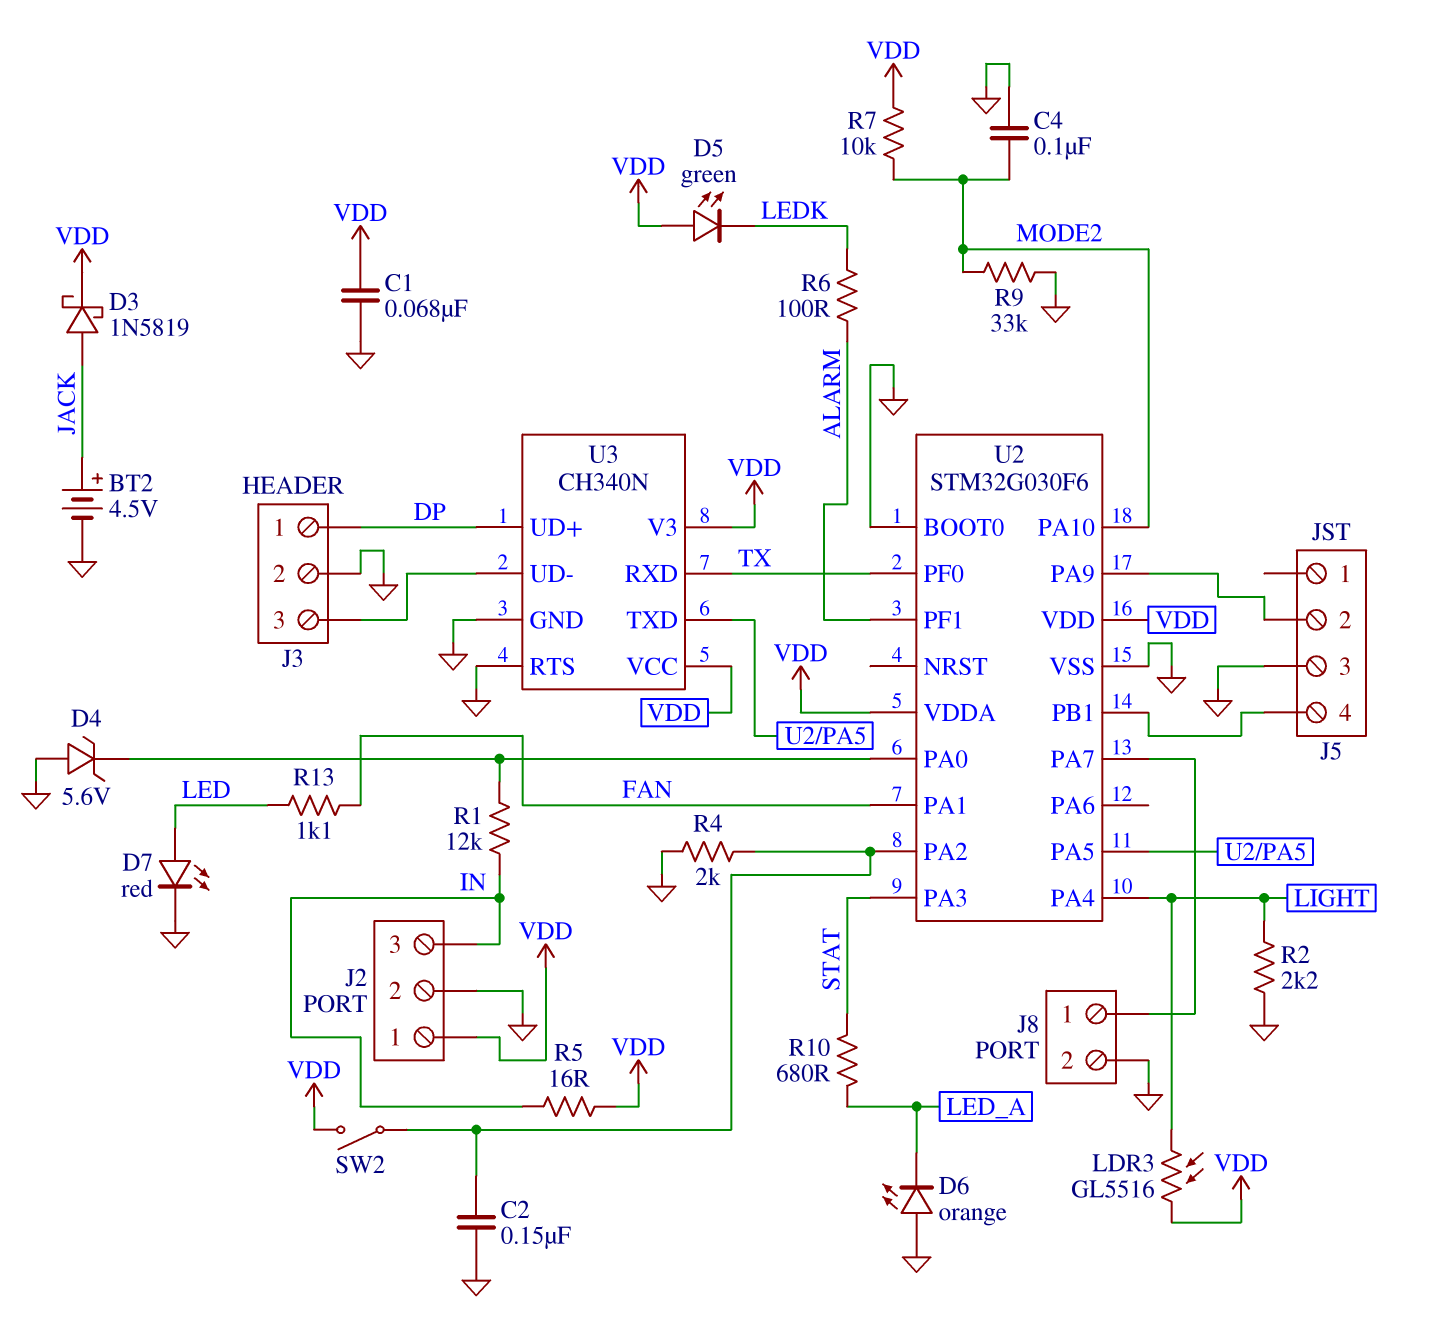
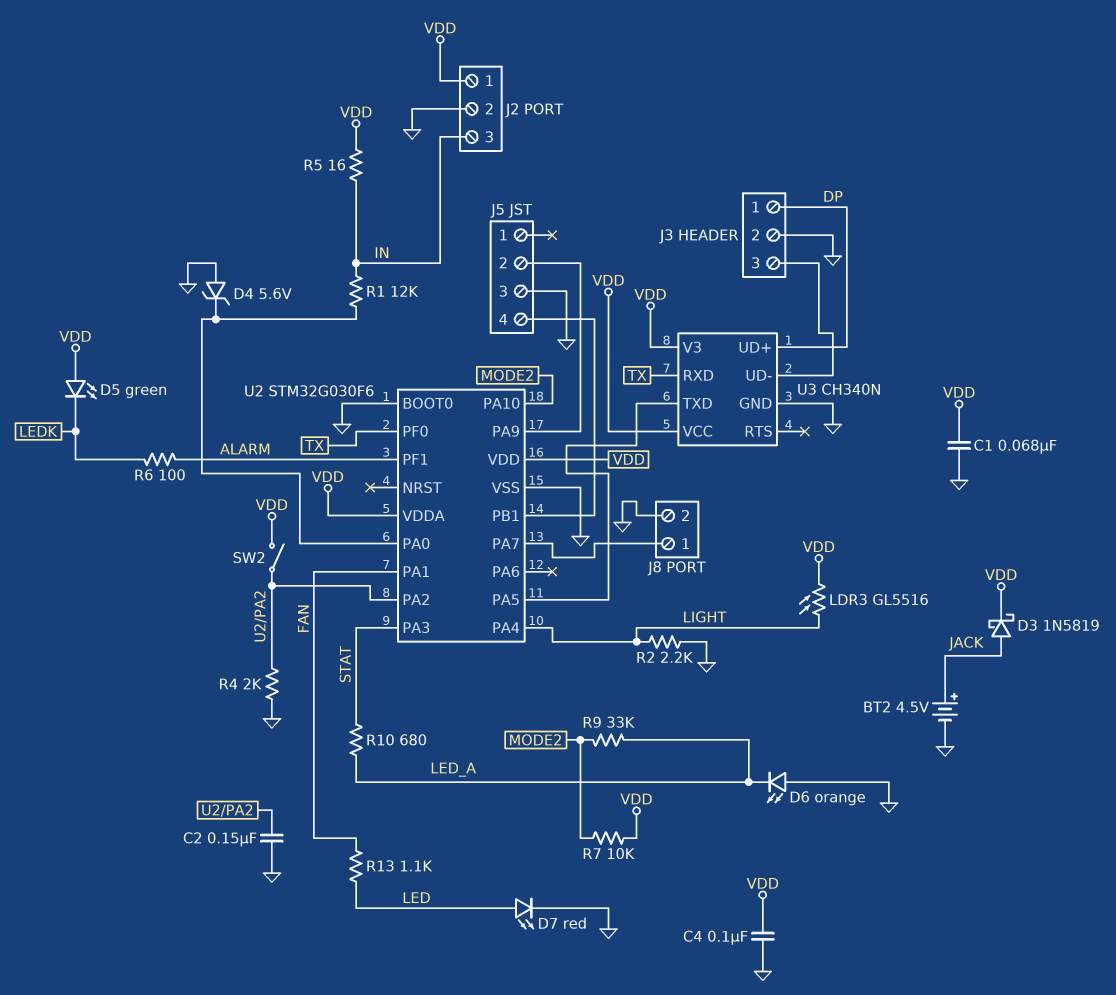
C4: 100nF (GND, MODE2) -> 100nF (GND, VDD)
R9: 33k (GND, MODE2) -> 33k (LED_A, MODE2)
U3 pin RTS: GND -> none

